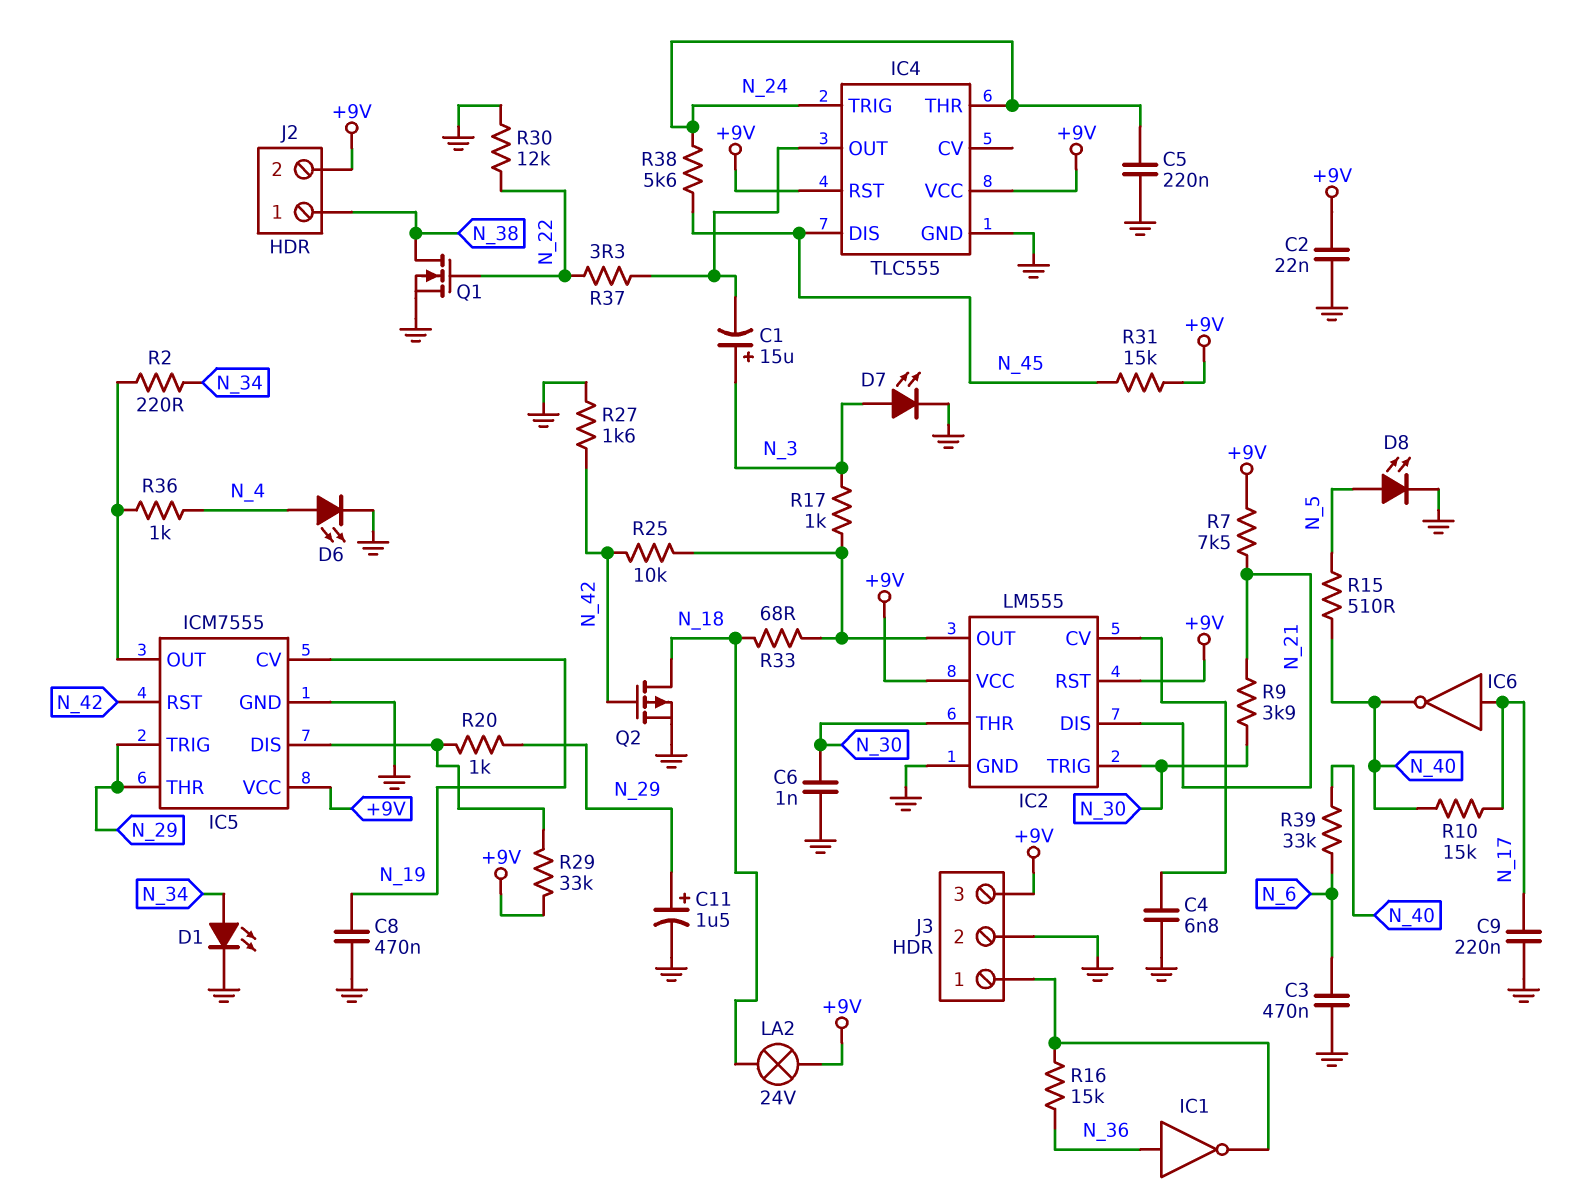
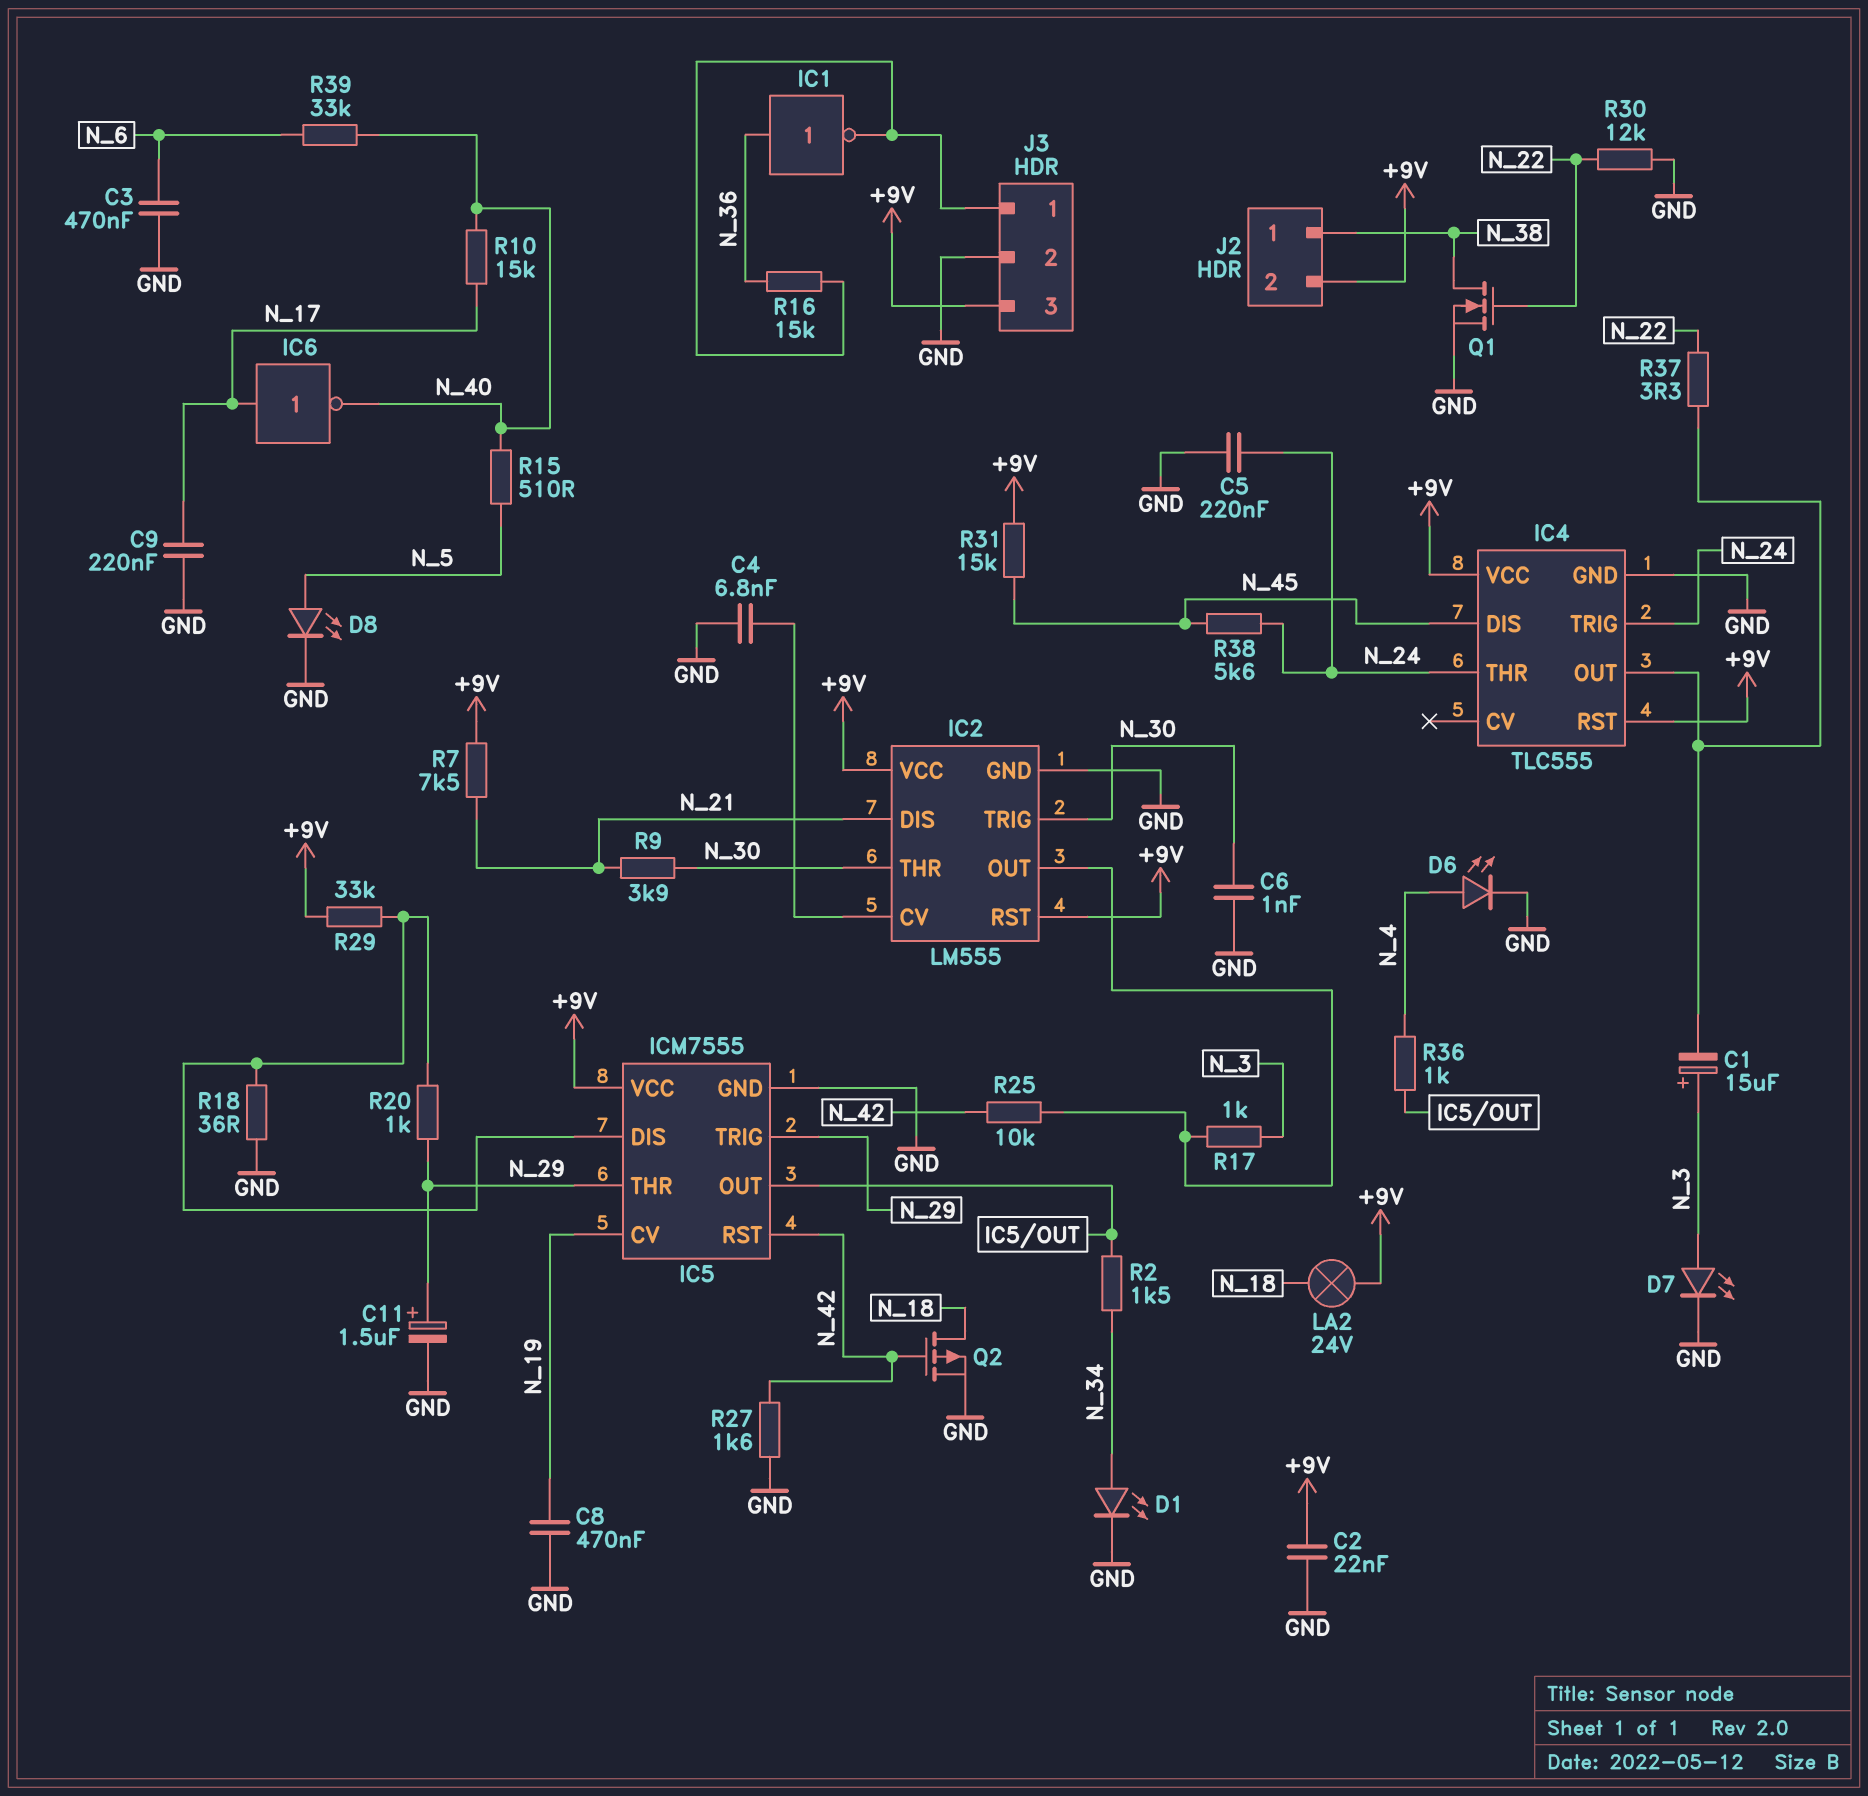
R2: 220 (IC5/OUT, N_34) -> 1.5k (IC5/OUT, N_34)
R18: none -> 36 (GND, IC5/DIS)
R33: 68 (IC2/OUT, N_18) -> none

